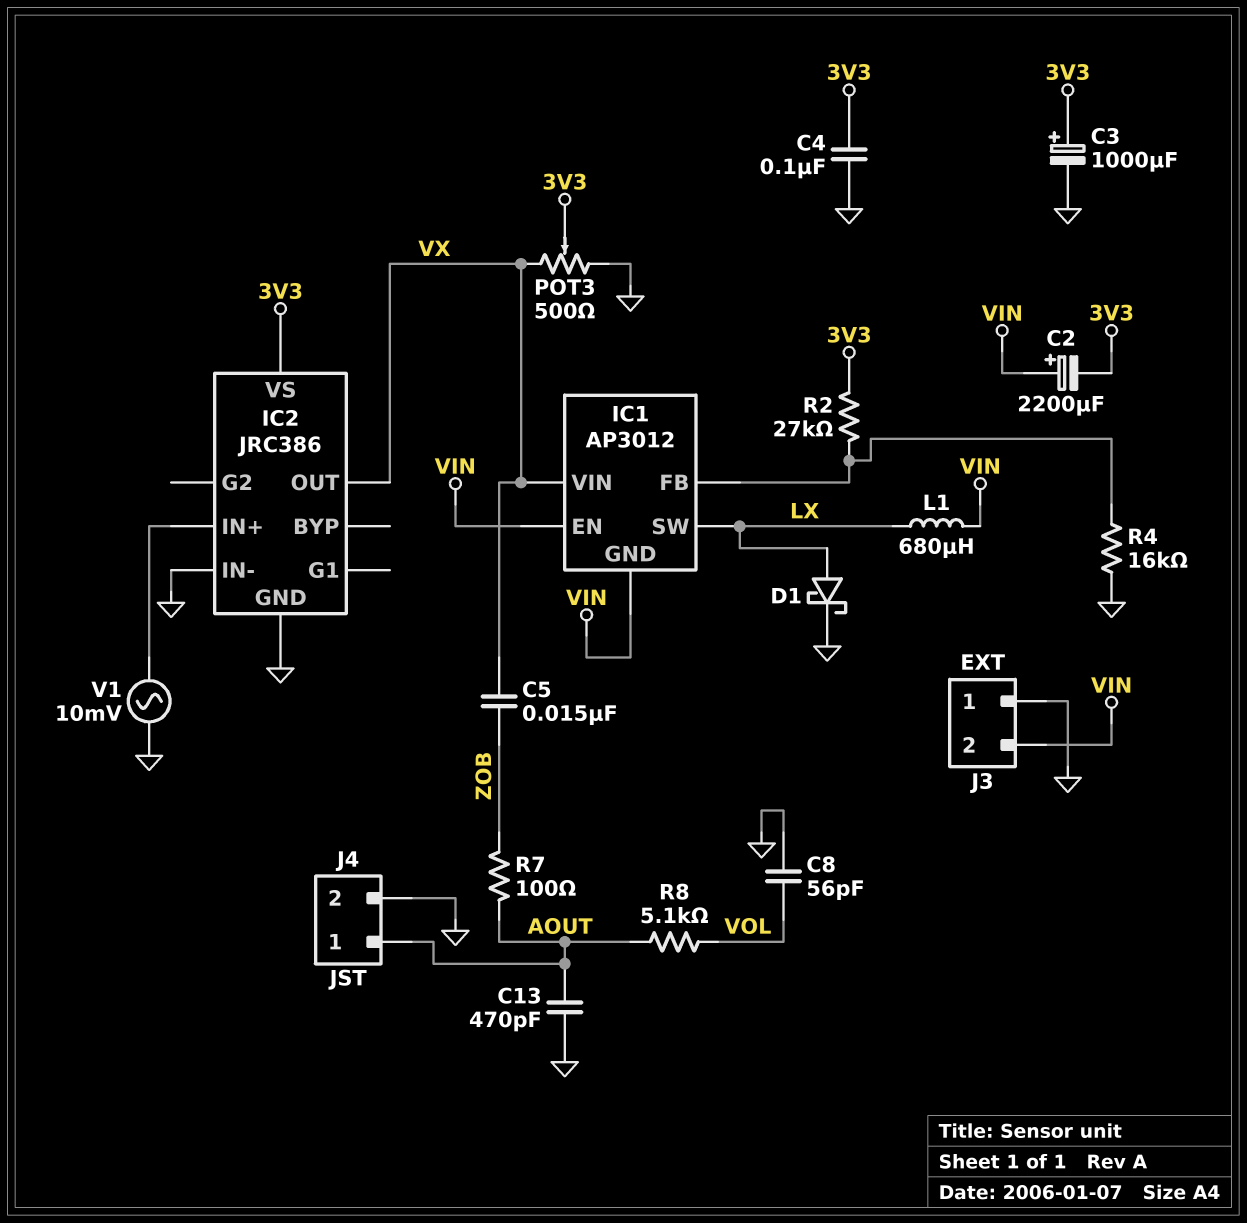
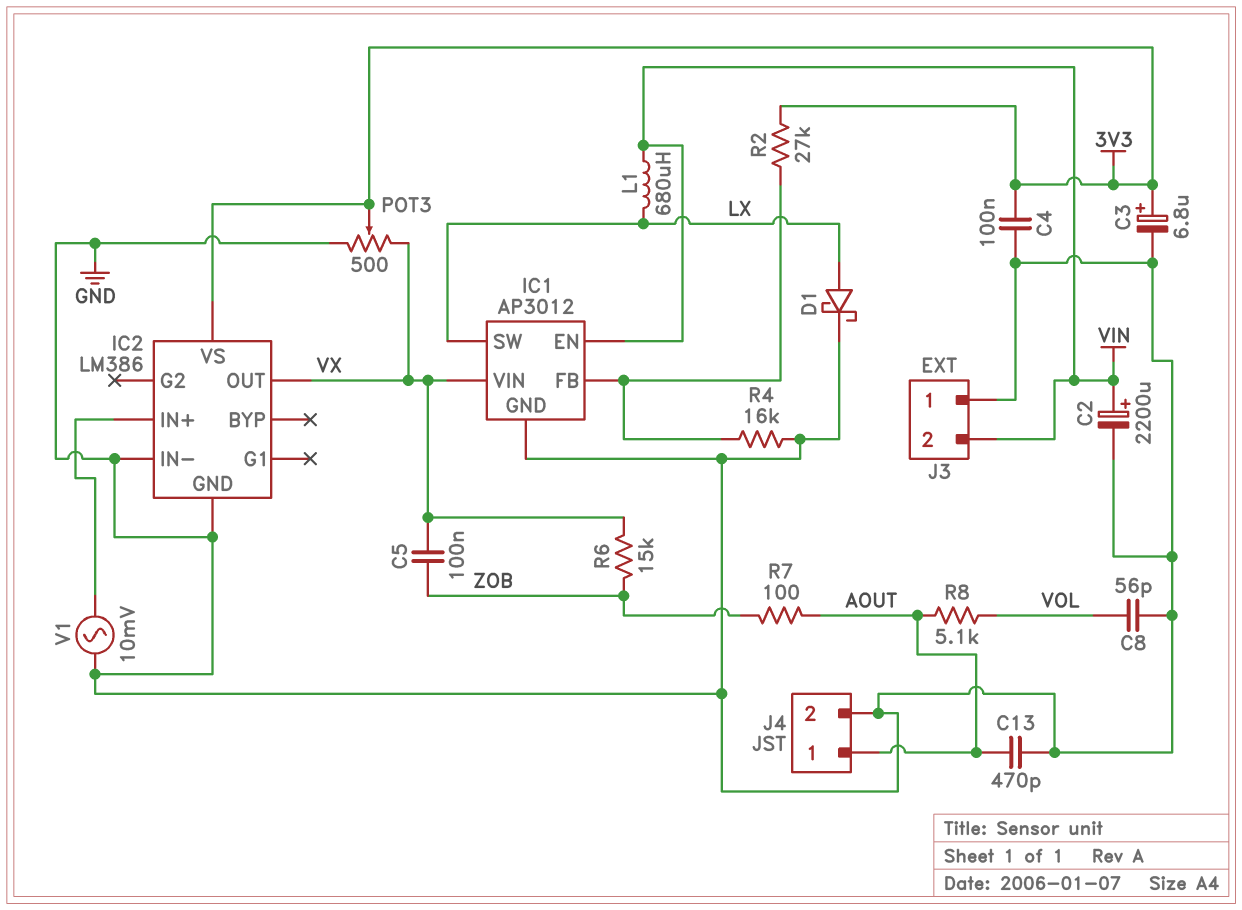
C2: 2200uF (plus VIN, minus 3V3) -> 2200uF (plus VIN, minus GND)
C3: 1000uF (plus 3V3, minus GND) -> 6.8uF (plus 3V3, minus GND)
C5: 15nF (VX, ZOB) -> 100nF (VX, ZOB)
IC1 pin GND: VIN -> GND
IC2: JRC386 -> LM386
R6: none -> 15k (VX, ZOB)

